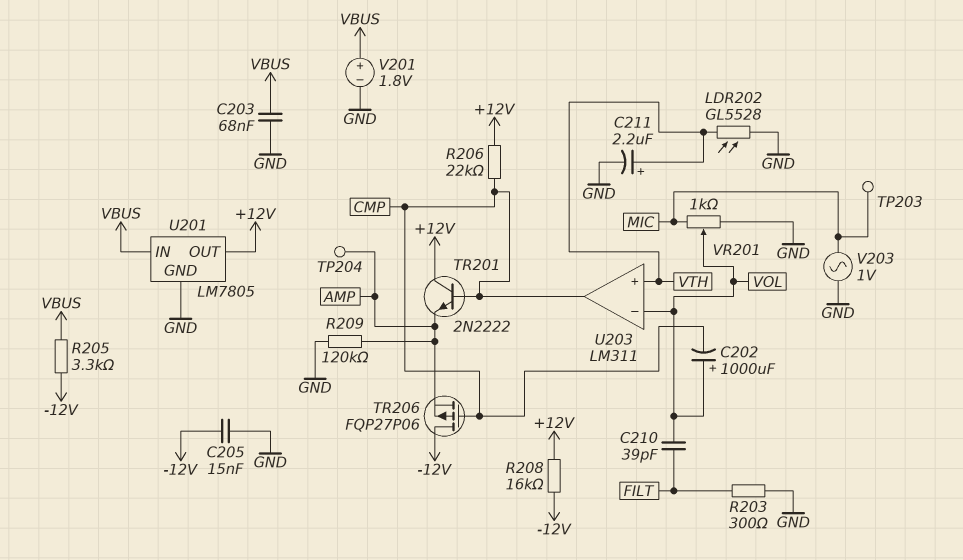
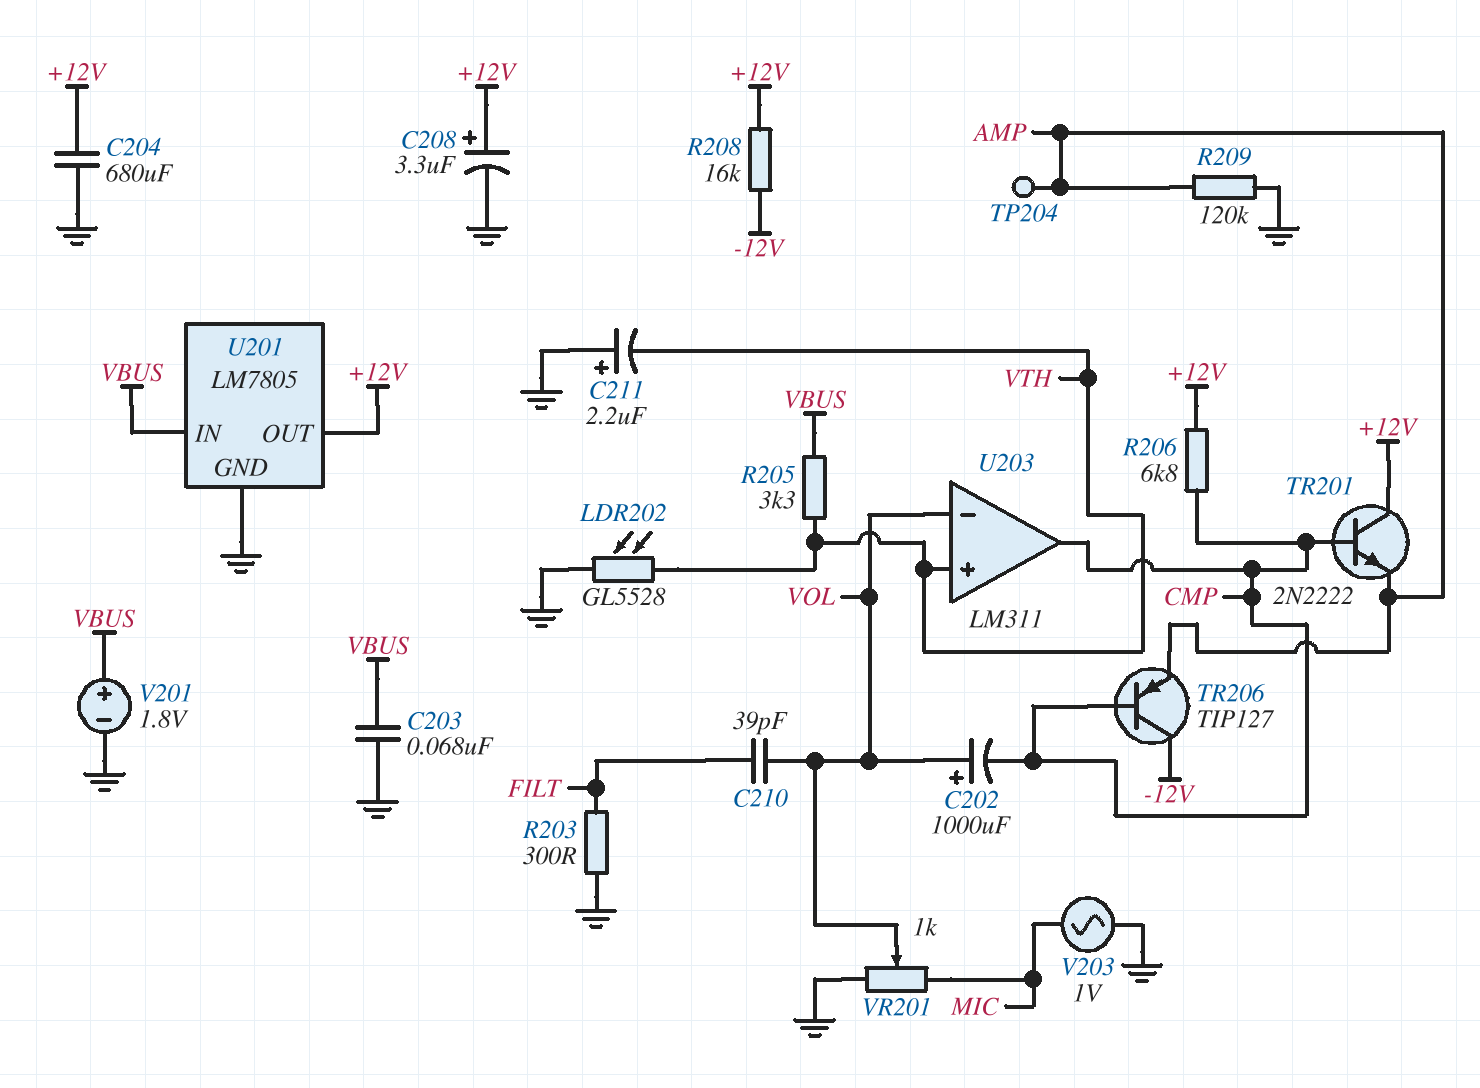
C204: none -> 680uF (+12V, GND)
C205: 15nF (-12V, GND) -> none
C208: none -> 3.3uF (plus +12V, minus GND)
C211: 2.2uF (plus VTH, minus GND) -> 2.2uF (plus GND, minus VTH)
R205: 3.3k (-12V, VBUS) -> 3.3k (VBUS, VTH)
R206: 22k (+12V, CMP) -> 6.8k (+12V, CMP)
TP203: test point (MIC) -> none
TR206: PMOS FQP27P06 (G CMP, D -12V, S AMP) -> PNP TIP127 (B CMP, C -12V, E AMP)

